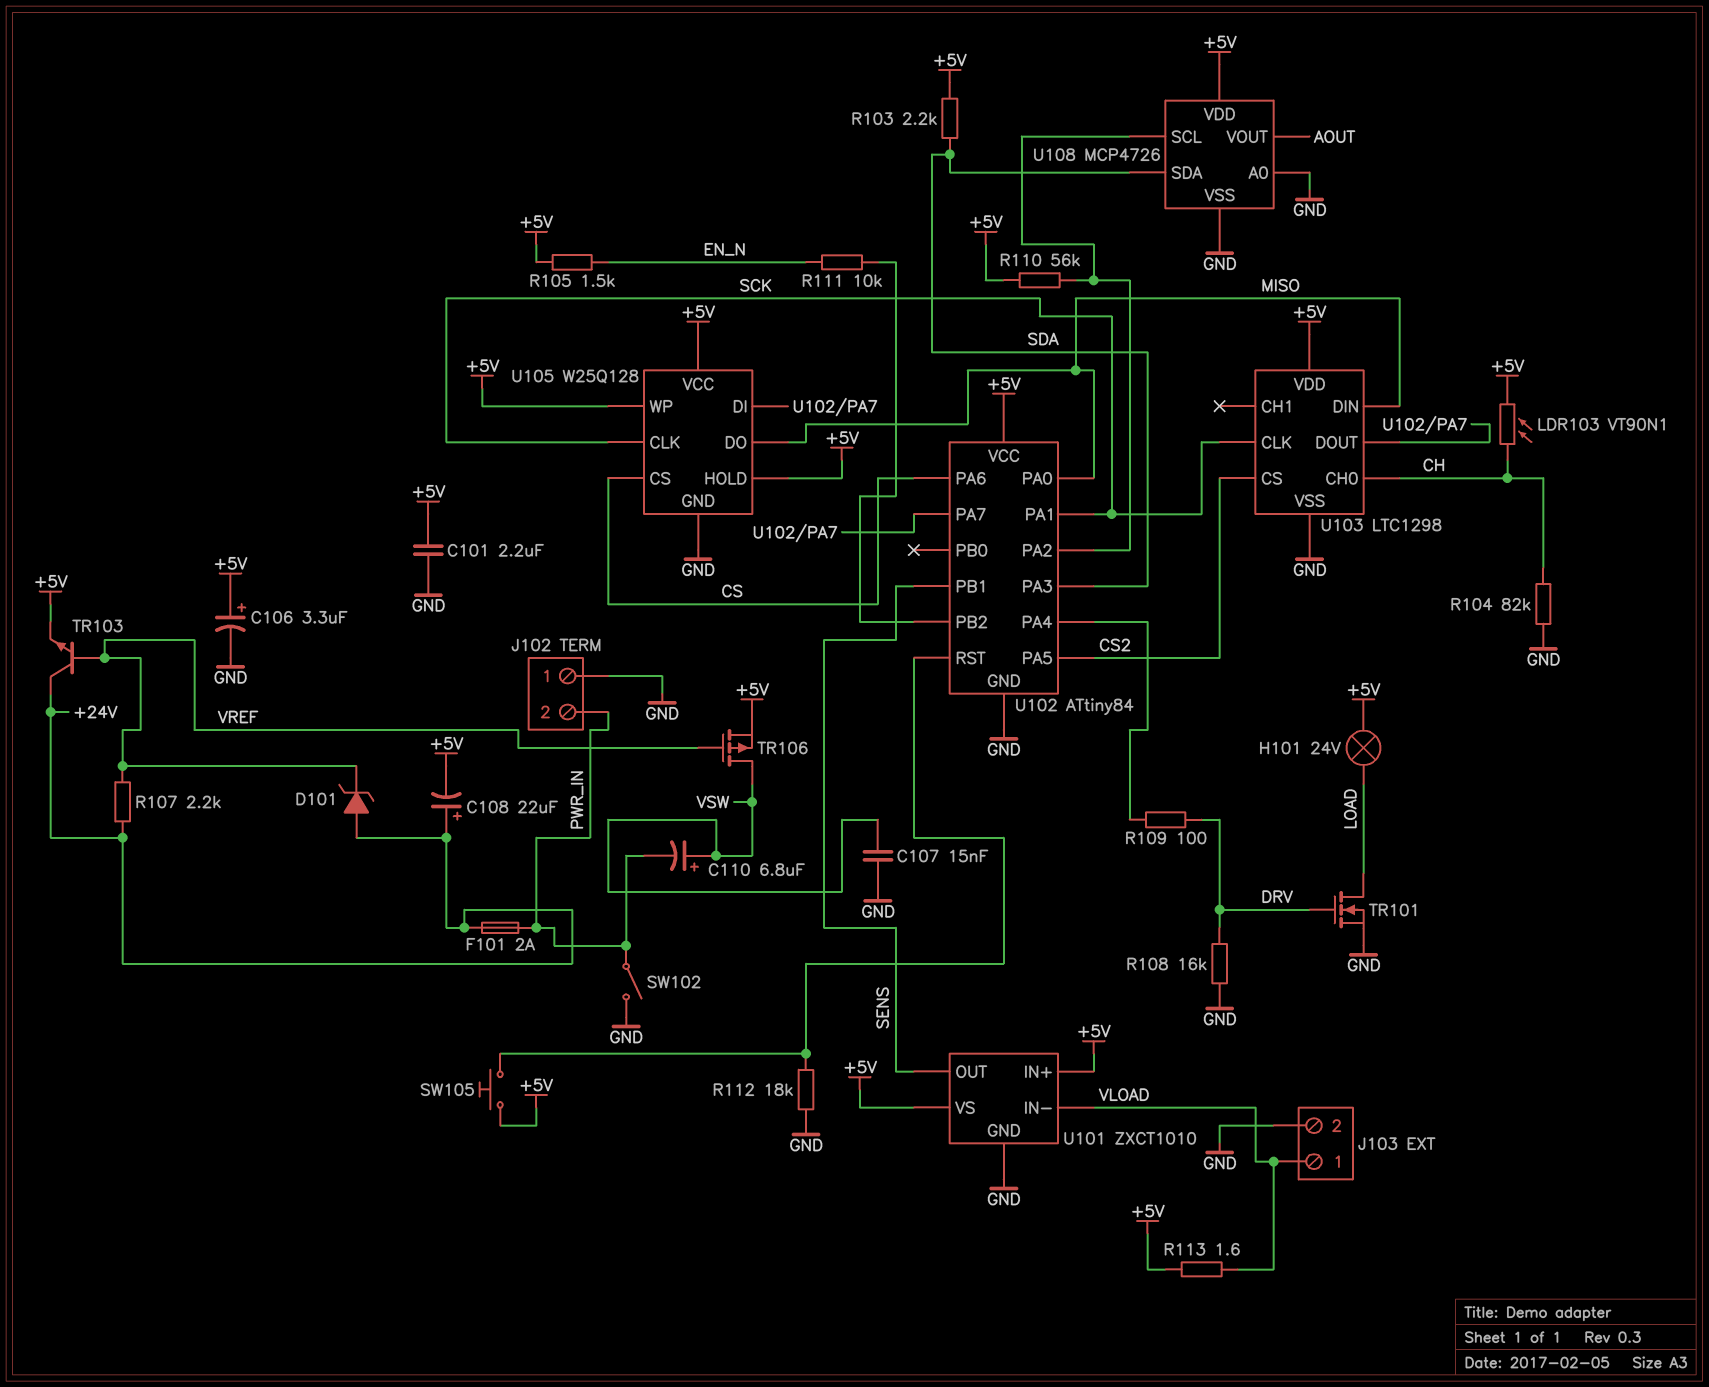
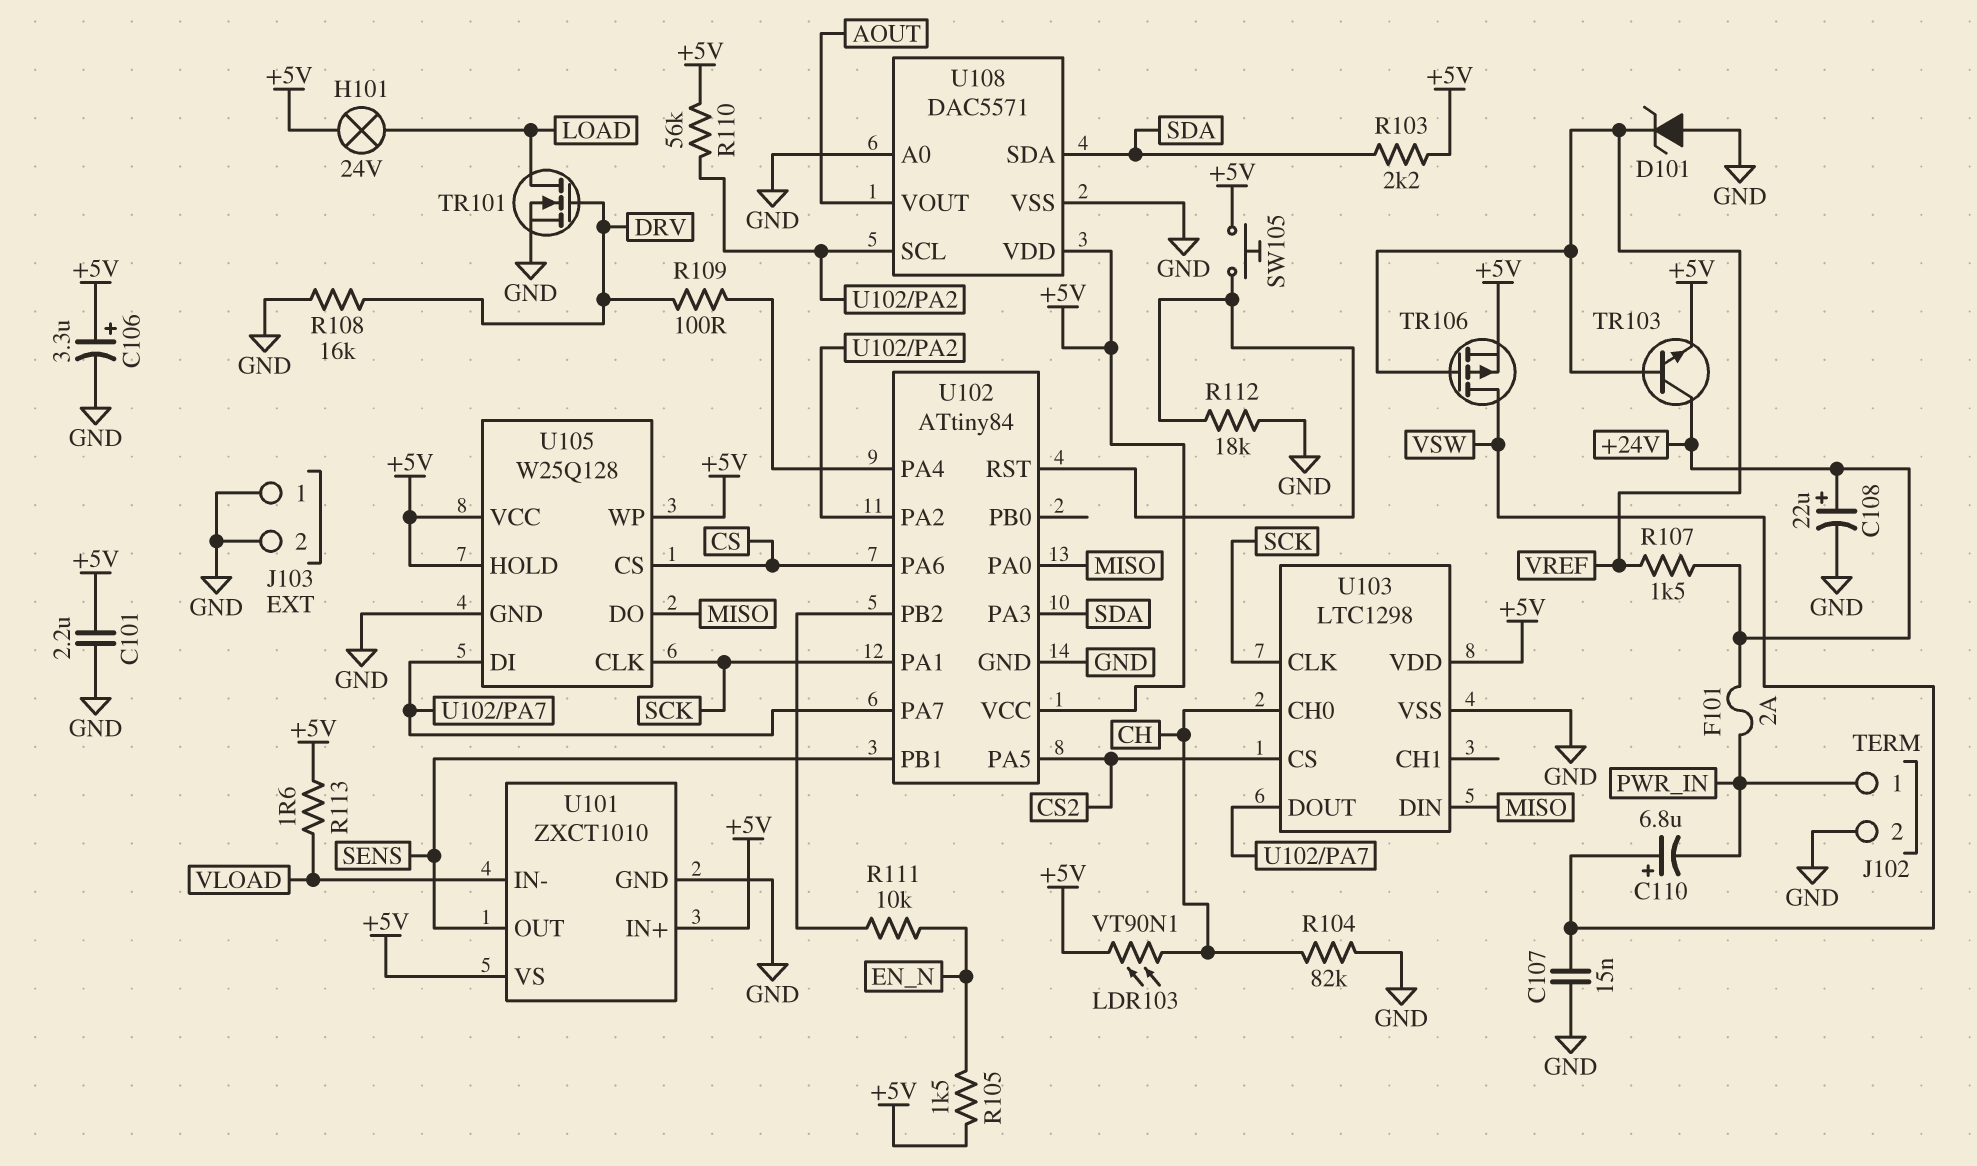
C108: 22uF (plus +24V, minus +5V) -> 22uF (plus +24V, minus GND)
D101: zener (A +24V, K VREF) -> zener (A GND, K VREF)
J102 pin 1: GND -> PWR_IN
J102 pin 2: PWR_IN -> GND
J103 pin 1: VLOAD -> GND
R107: 2.2k (+24V, VREF) -> 1.5k (+24V, VREF)
SW102: switch (GND, PWR_IN) -> none
U108: MCP4726 -> DAC5571

